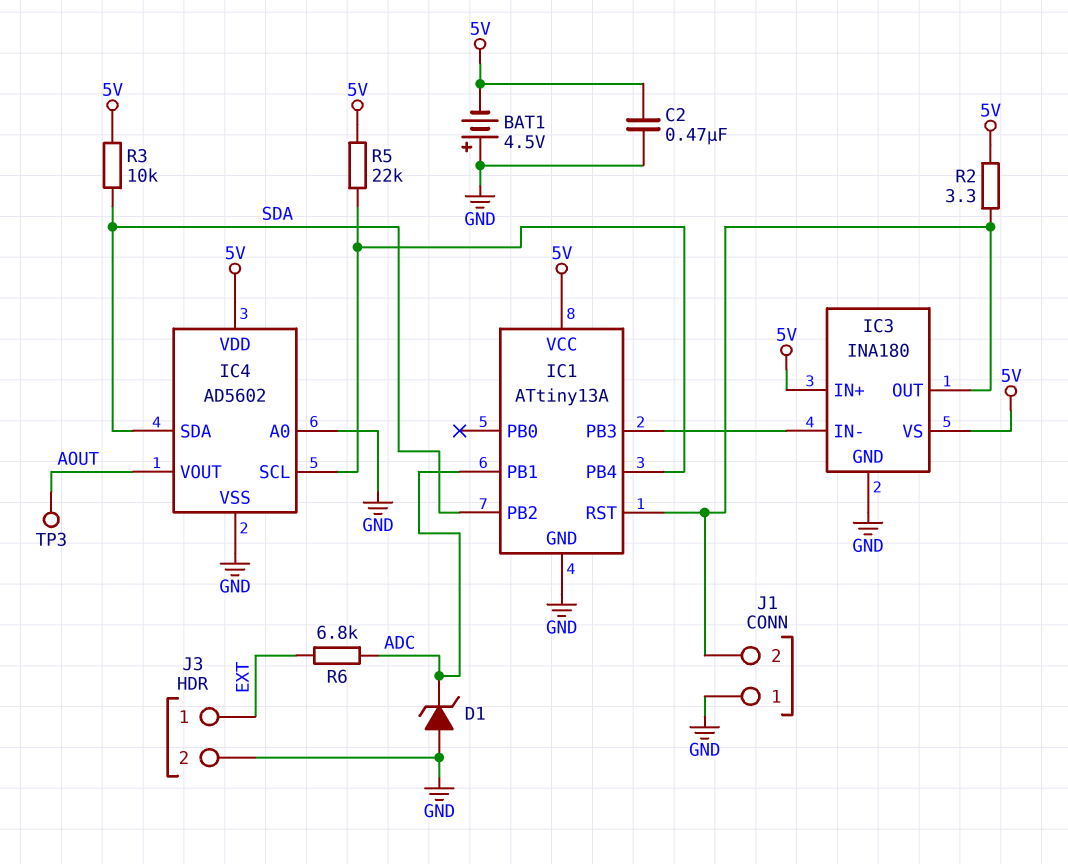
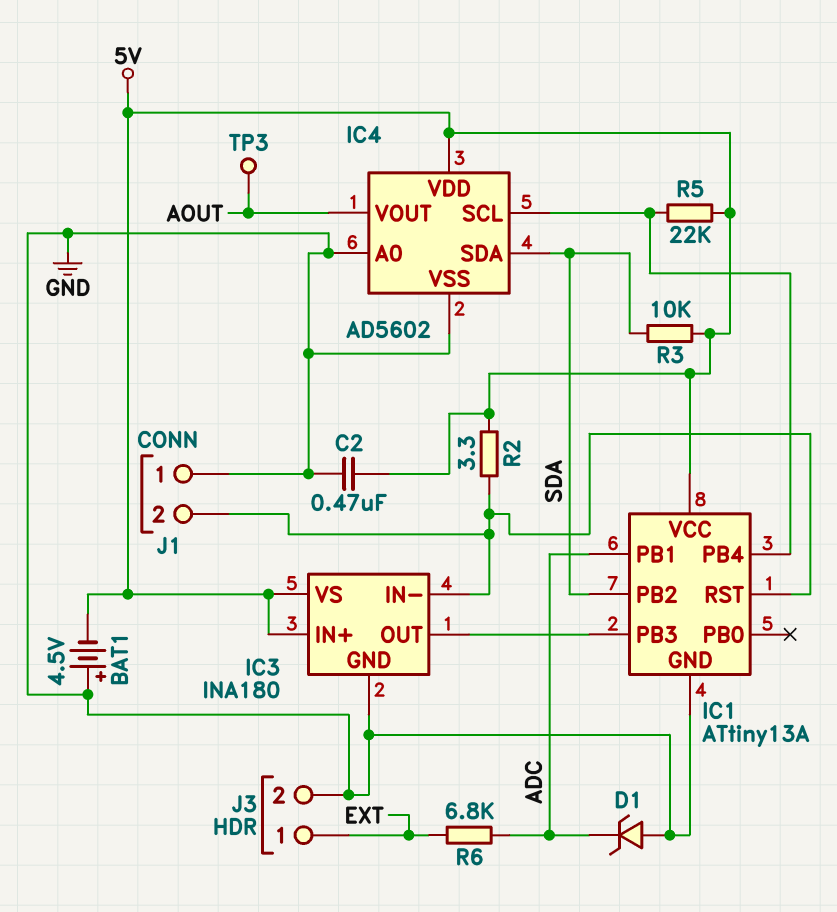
IC3 pin IN-: IC1/PB3 -> IC1/RST
IC3 pin OUT: IC1/RST -> IC1/PB3

